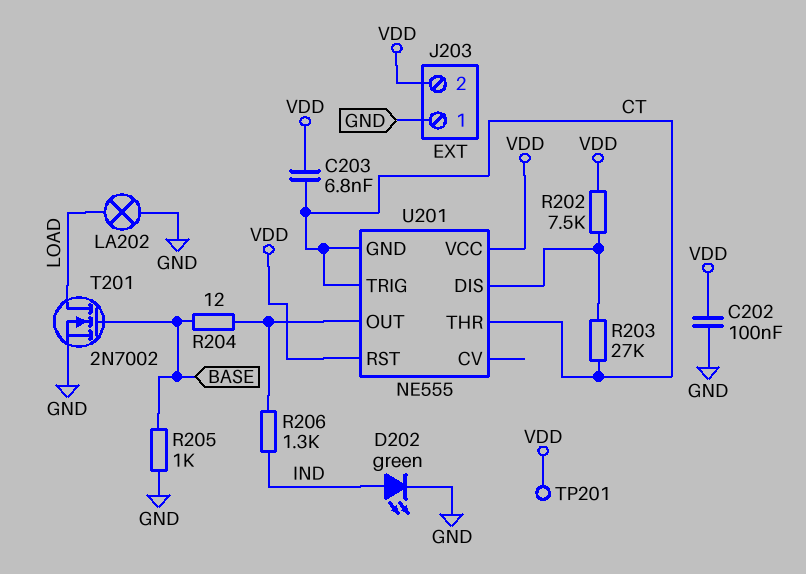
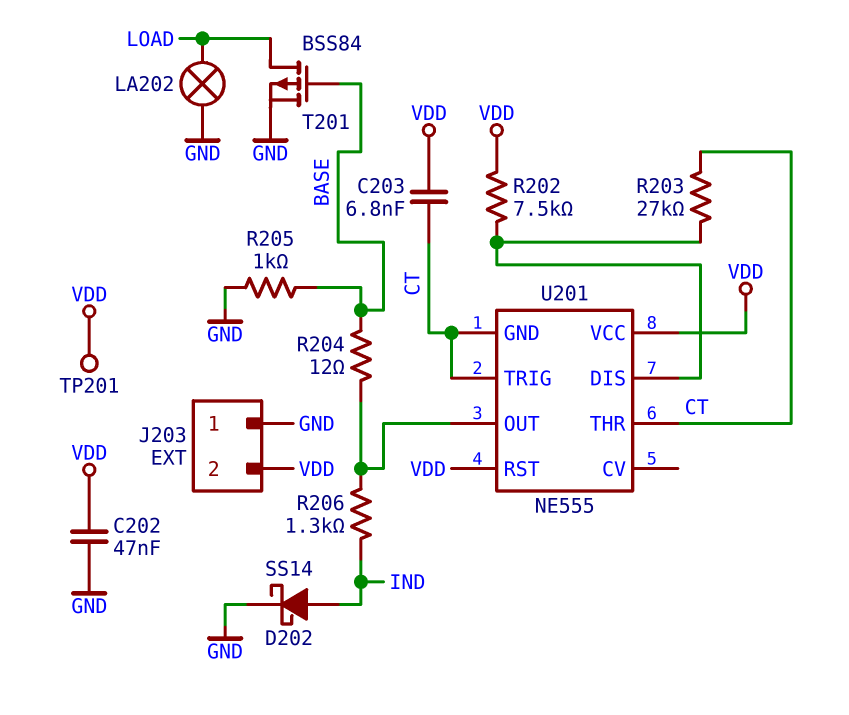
C202: 100nF (GND, VDD) -> 47nF (GND, VDD)
D202: LED green (A IND, K GND) -> schottky SS14 (A IND, K GND)
T201: NMOS 2N7002 (G BASE, D LOAD, S GND) -> PMOS BSS84 (G BASE, D LOAD, S GND)

